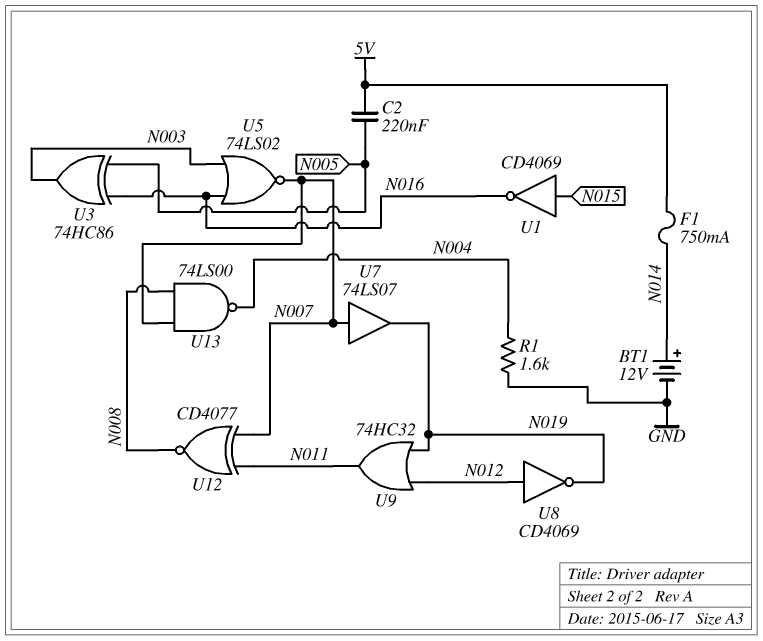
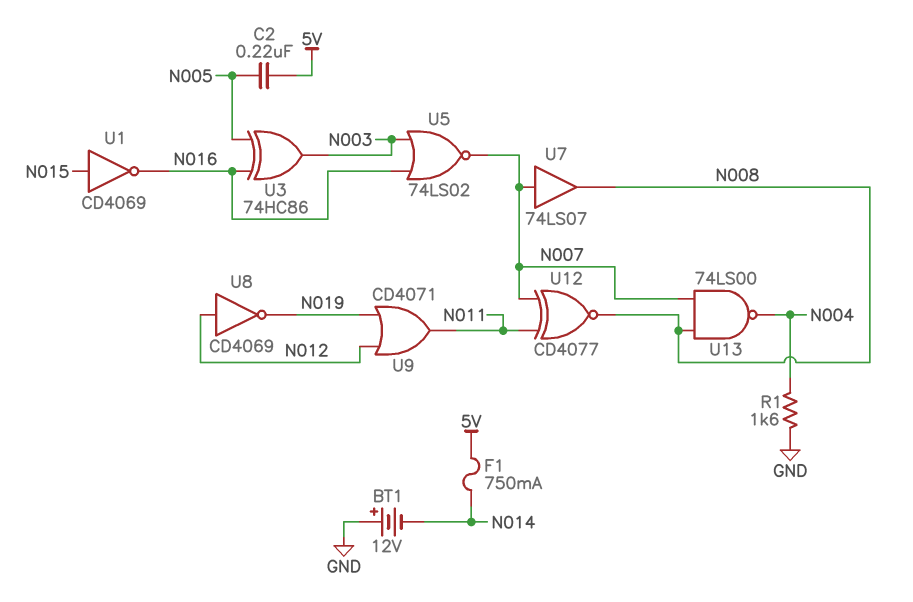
BT1: 12V (plus N014, minus GND) -> 12V (plus GND, minus N014)
U7: buffer 74LS07 (in N007, out N019) -> buffer 74LS07 (in N007, out N008)
U9: OR 74HC32 (in N012, in N019, out N011) -> OR CD4071 (in N012, in N019, out N011)

